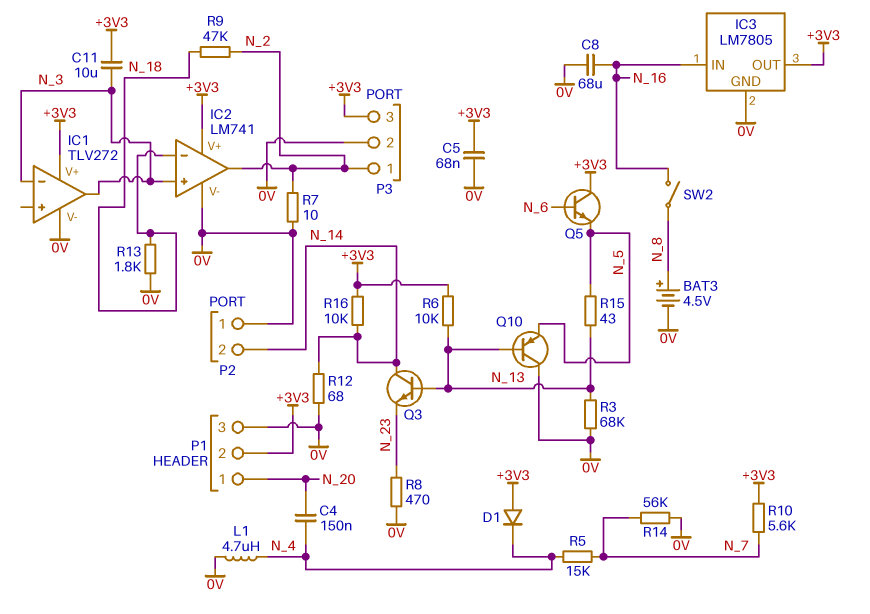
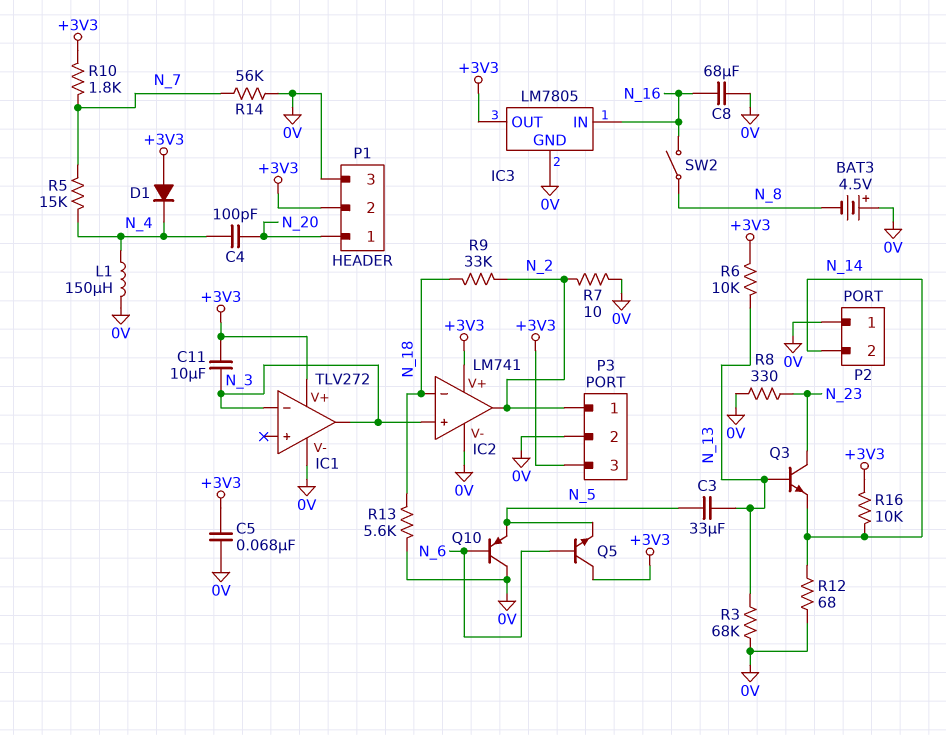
BAT3: 4.5V (plus N_8, minus 0V) -> 4.5V (plus 0V, minus N_8)
C3: none -> 33uF (N_5, N_13)
C4: 150nF (N_4, N_20) -> 100pF (N_4, N_20)
L1: 4.7uH (0V, N_4) -> 150uH (0V, N_4)
Q3: NPN (B N_13, C N_14, E N_23) -> NPN (B N_13, C N_23, E N_14)
Q10: PNP (B N_13, C 0V, E N_5) -> PNP (B N_6, C 0V, E N_5)
R8: 470 (0V, N_23) -> 330 (0V, N_23)
R9: 47k (N_2, N_18) -> 33k (N_2, N_18)
R10: 5.6k (+3V3, N_7) -> 1.8k (+3V3, N_7)
R13: 1.8k (0V, N_18) -> 5.6k (0V, N_18)
R15: 43 (N_5, N_13) -> none

